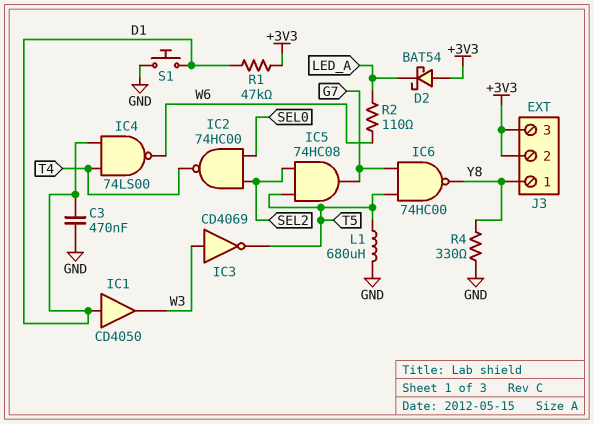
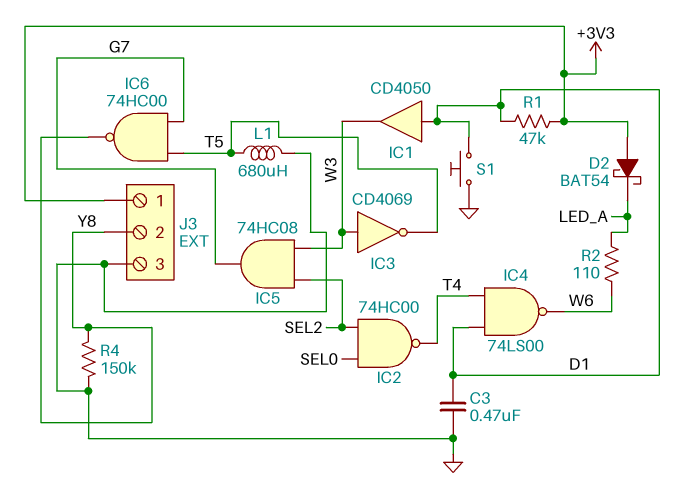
IC5: AND 74HC08 (in SEL2, in T5, out G7) -> AND 74HC08 (in SEL2, in W3, out G7)
J3 pin 1: Y8 -> +3V3
J3 pin 2: +3V3 -> Y8
J3 pin 3: +3V3 -> GND
R4: 330 (GND, Y8) -> 150k (GND, Y8)

